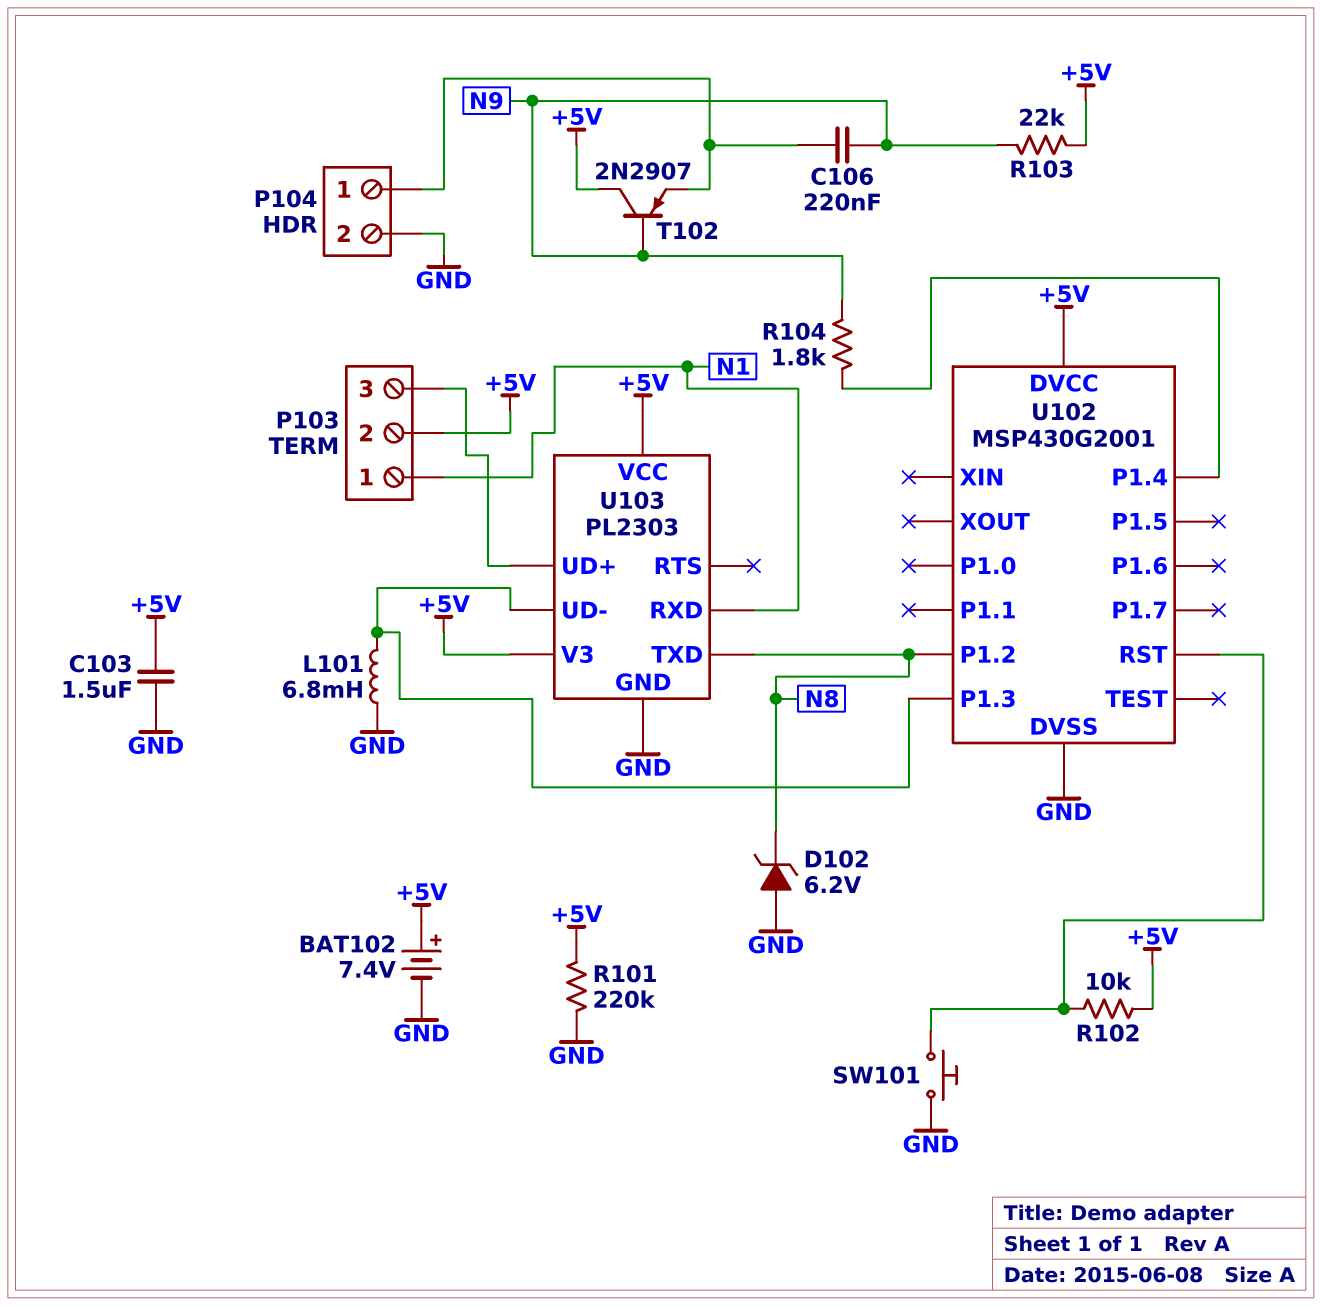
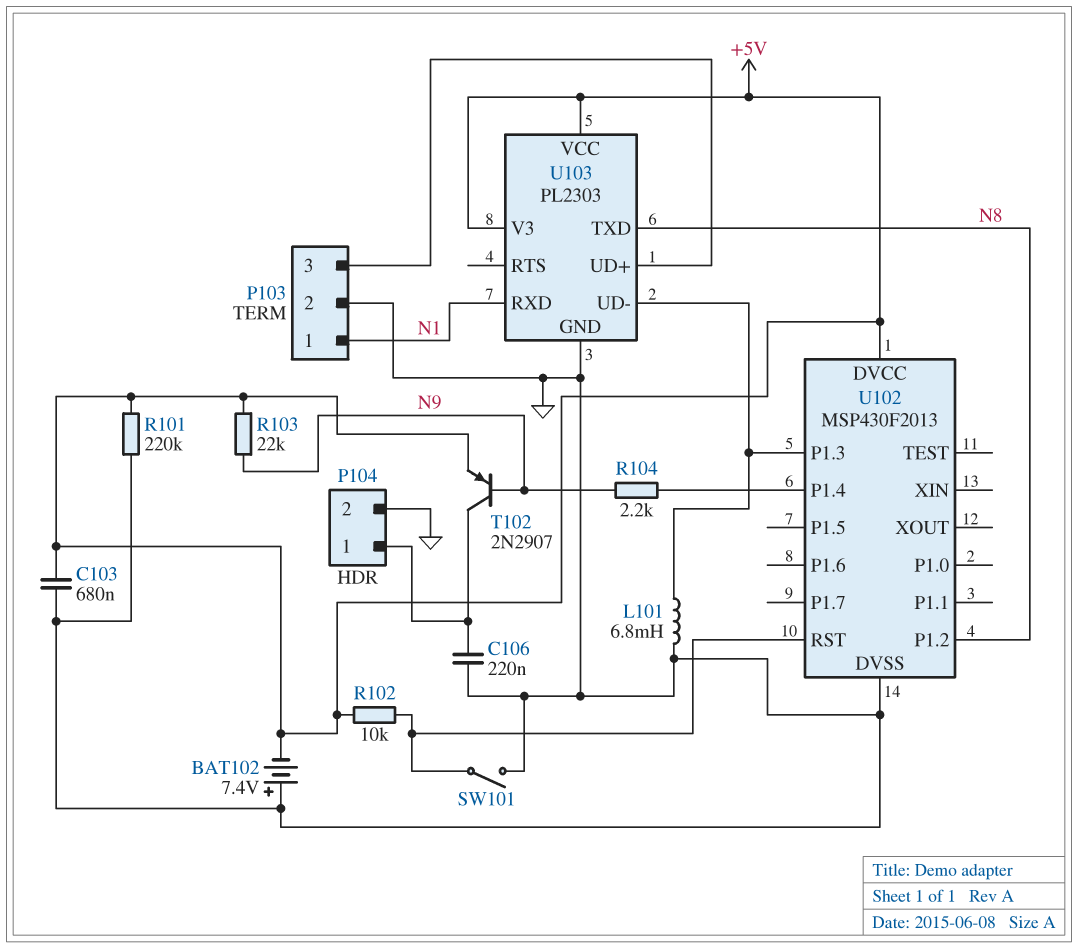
BAT102: 7.4V (plus +5V, minus GND) -> 7.4V (plus GND, minus +5V)
C103: 1.5uF (+5V, GND) -> 680nF (+5V, GND)
C106: 220nF (N9, P104/1) -> 220nF (GND, P104/1)
D102: zener 6.2V (A GND, K N8) -> none
P103 pin 2: +5V -> GND
R104: 1.8k (N9, U102/P1.4) -> 2.2k (N9, U102/P1.4)
SW101: button (GND, U102/RST) -> switch (GND, U102/RST)
T102: PNP 2N2907 (B N9, C +5V, E P104/1) -> PNP 2N2907 (B N9, C P104/1, E +5V)
U102: MSP430G2001 -> MSP430F2013

